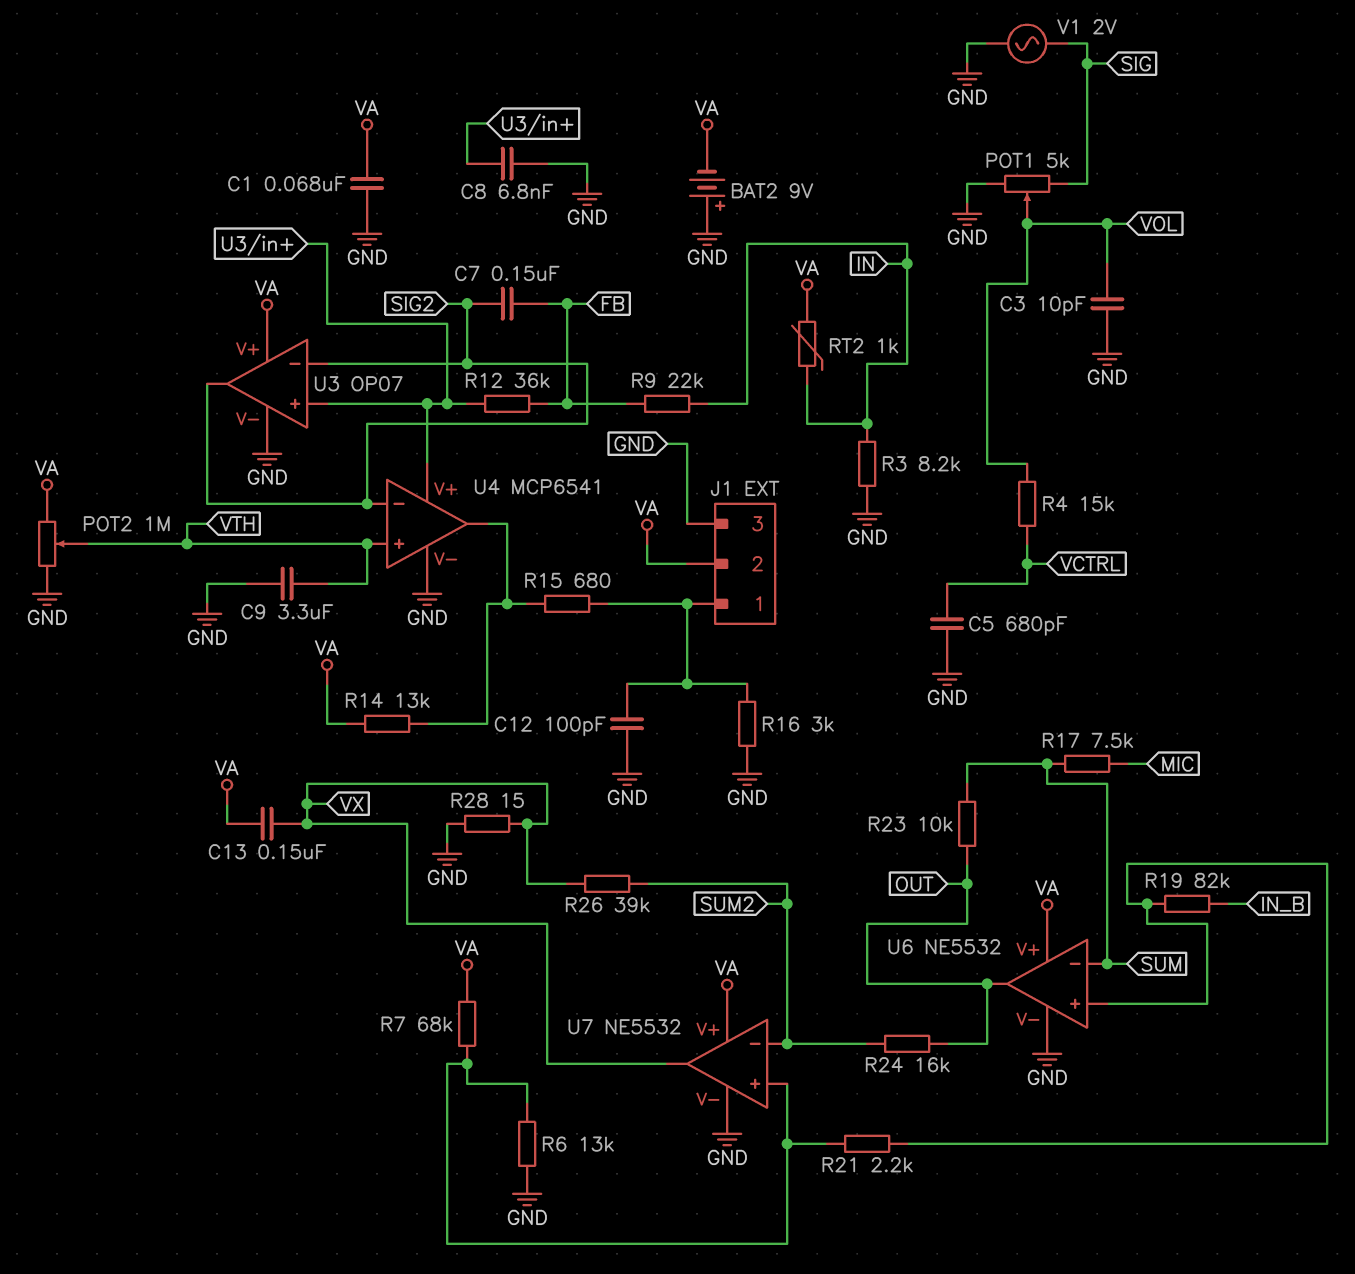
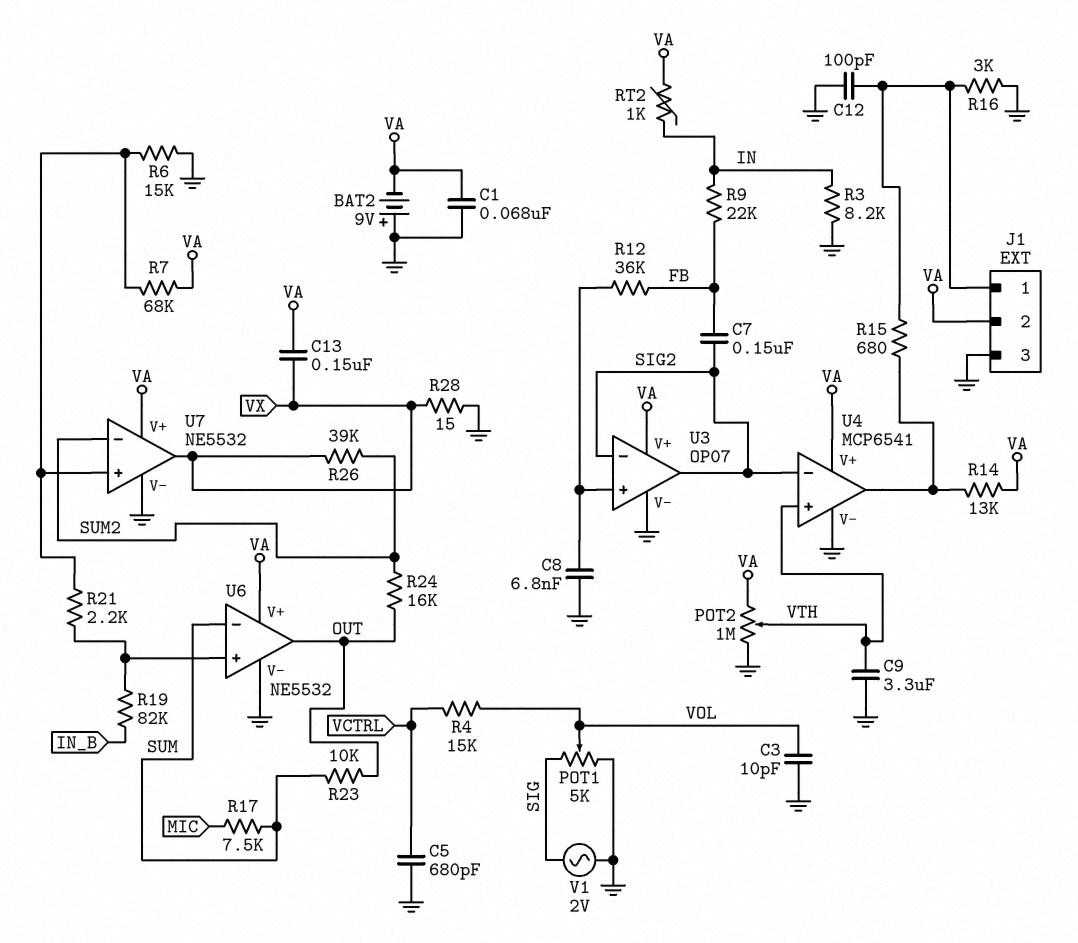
R6: 13k (GND, U7/in+) -> 15k (GND, U7/in+)
U4 pin V+: U3/in+ -> VA

